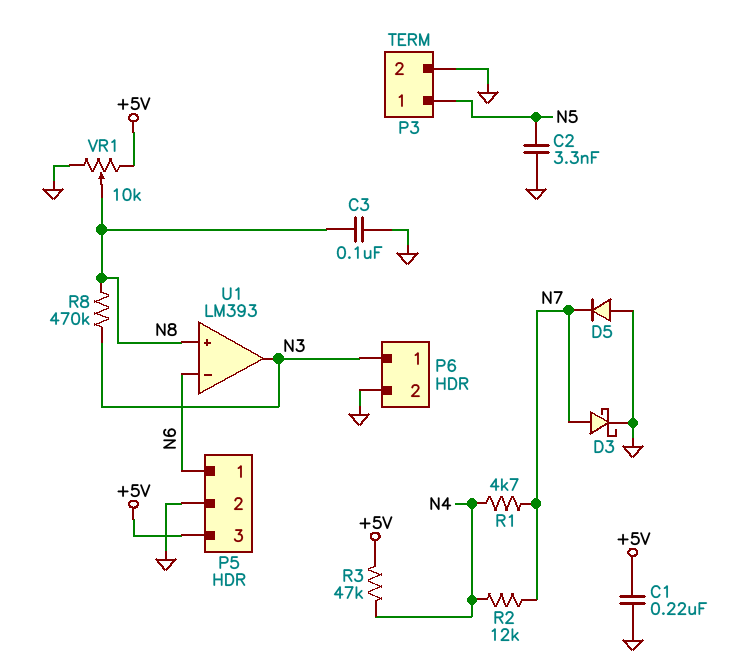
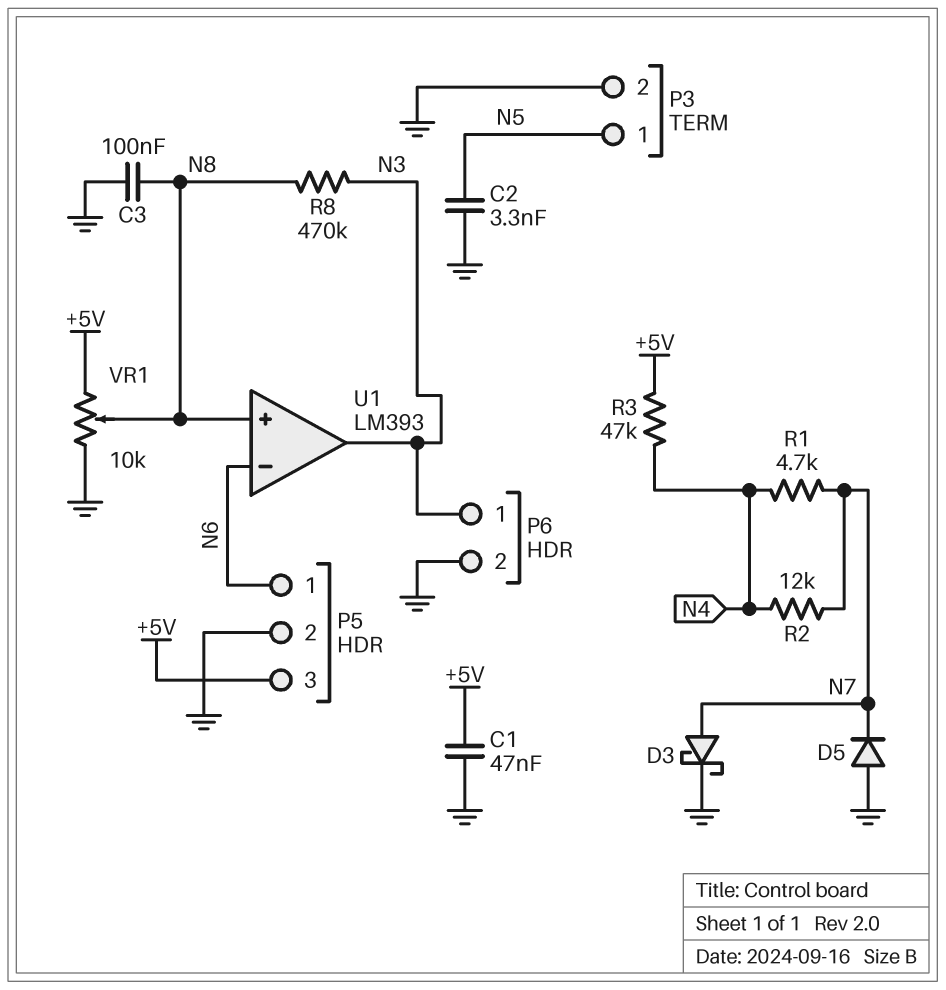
C1: 220nF (+5V, GND) -> 47nF (+5V, GND)

